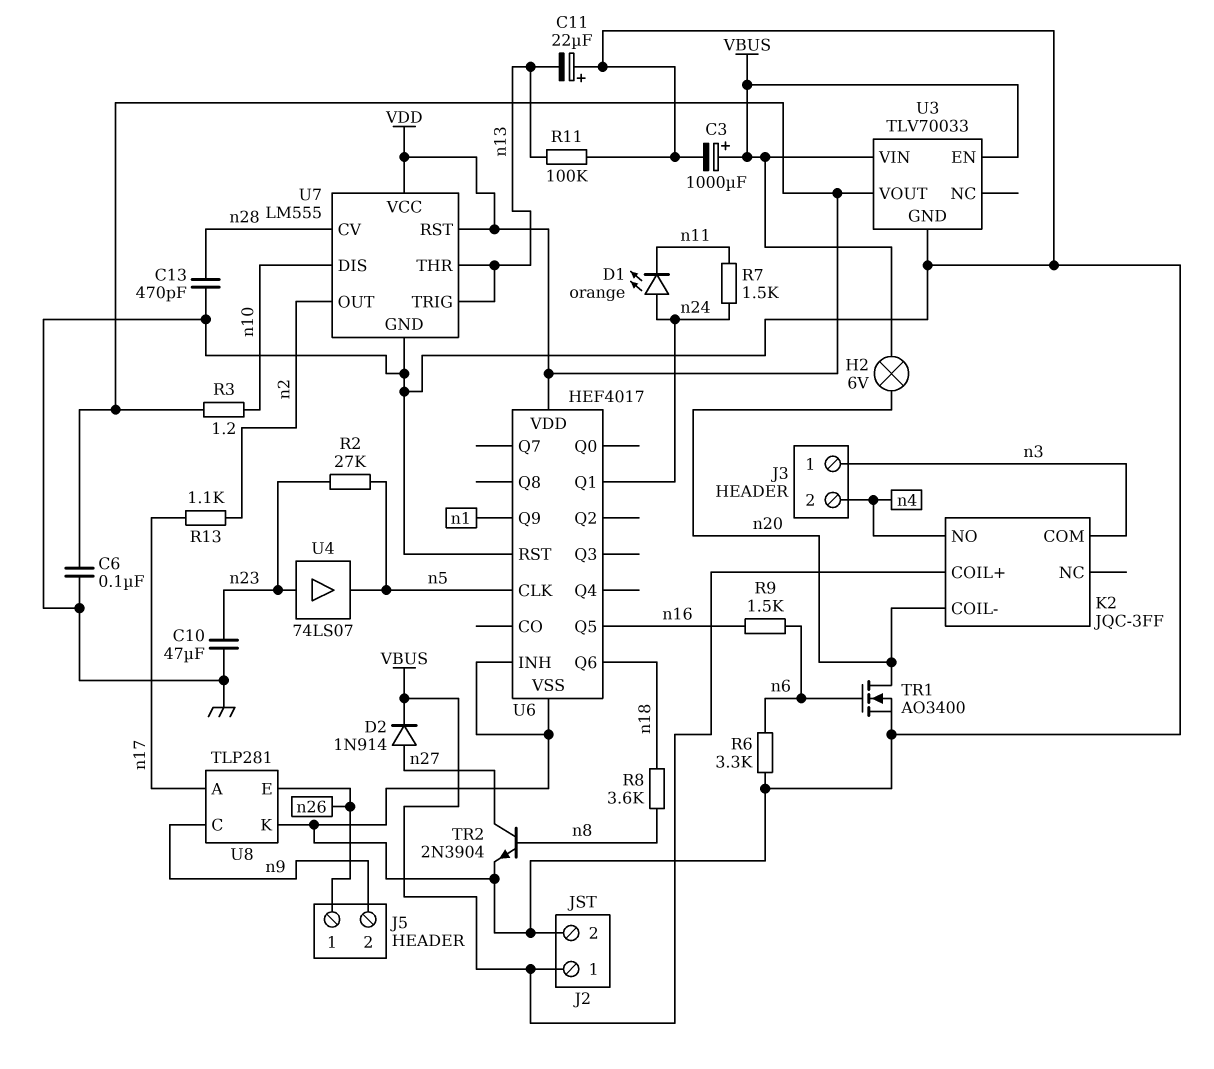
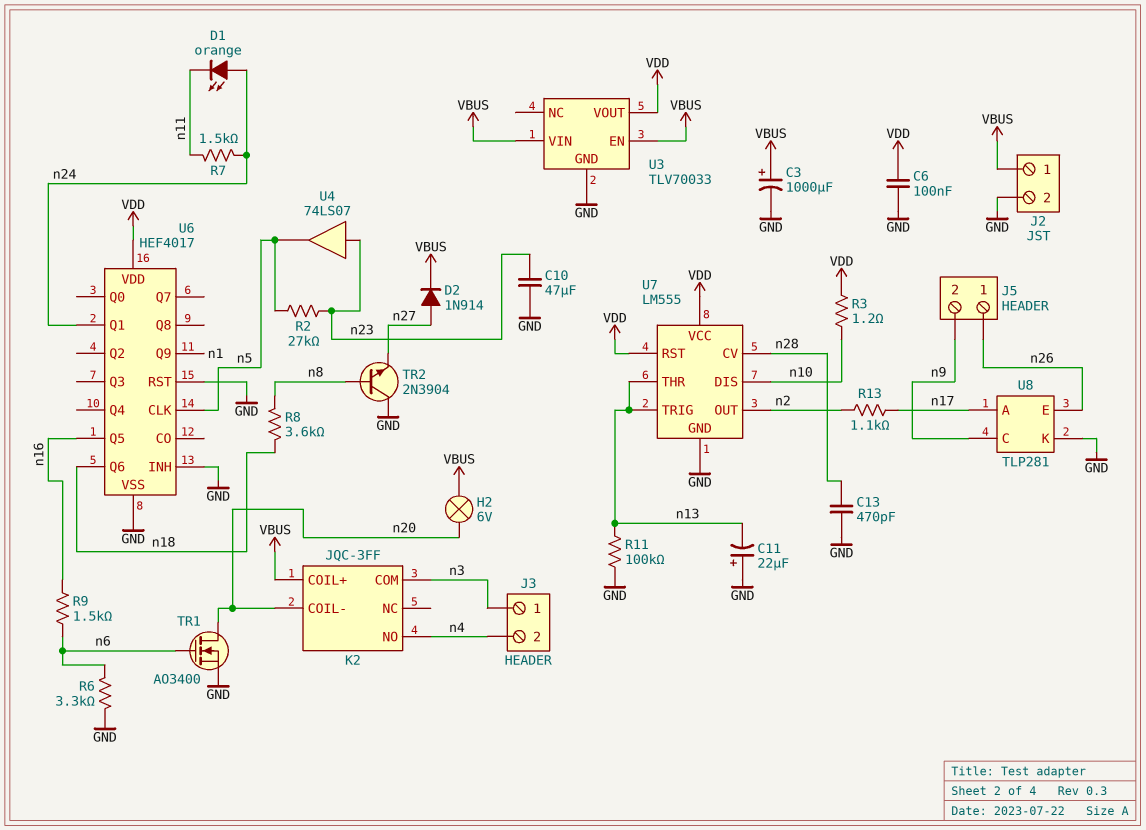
TR2: NPN 2N3904 (B n8, C n27, E GND) -> NPN 2N3904 (B n8, C GND, E n27)

